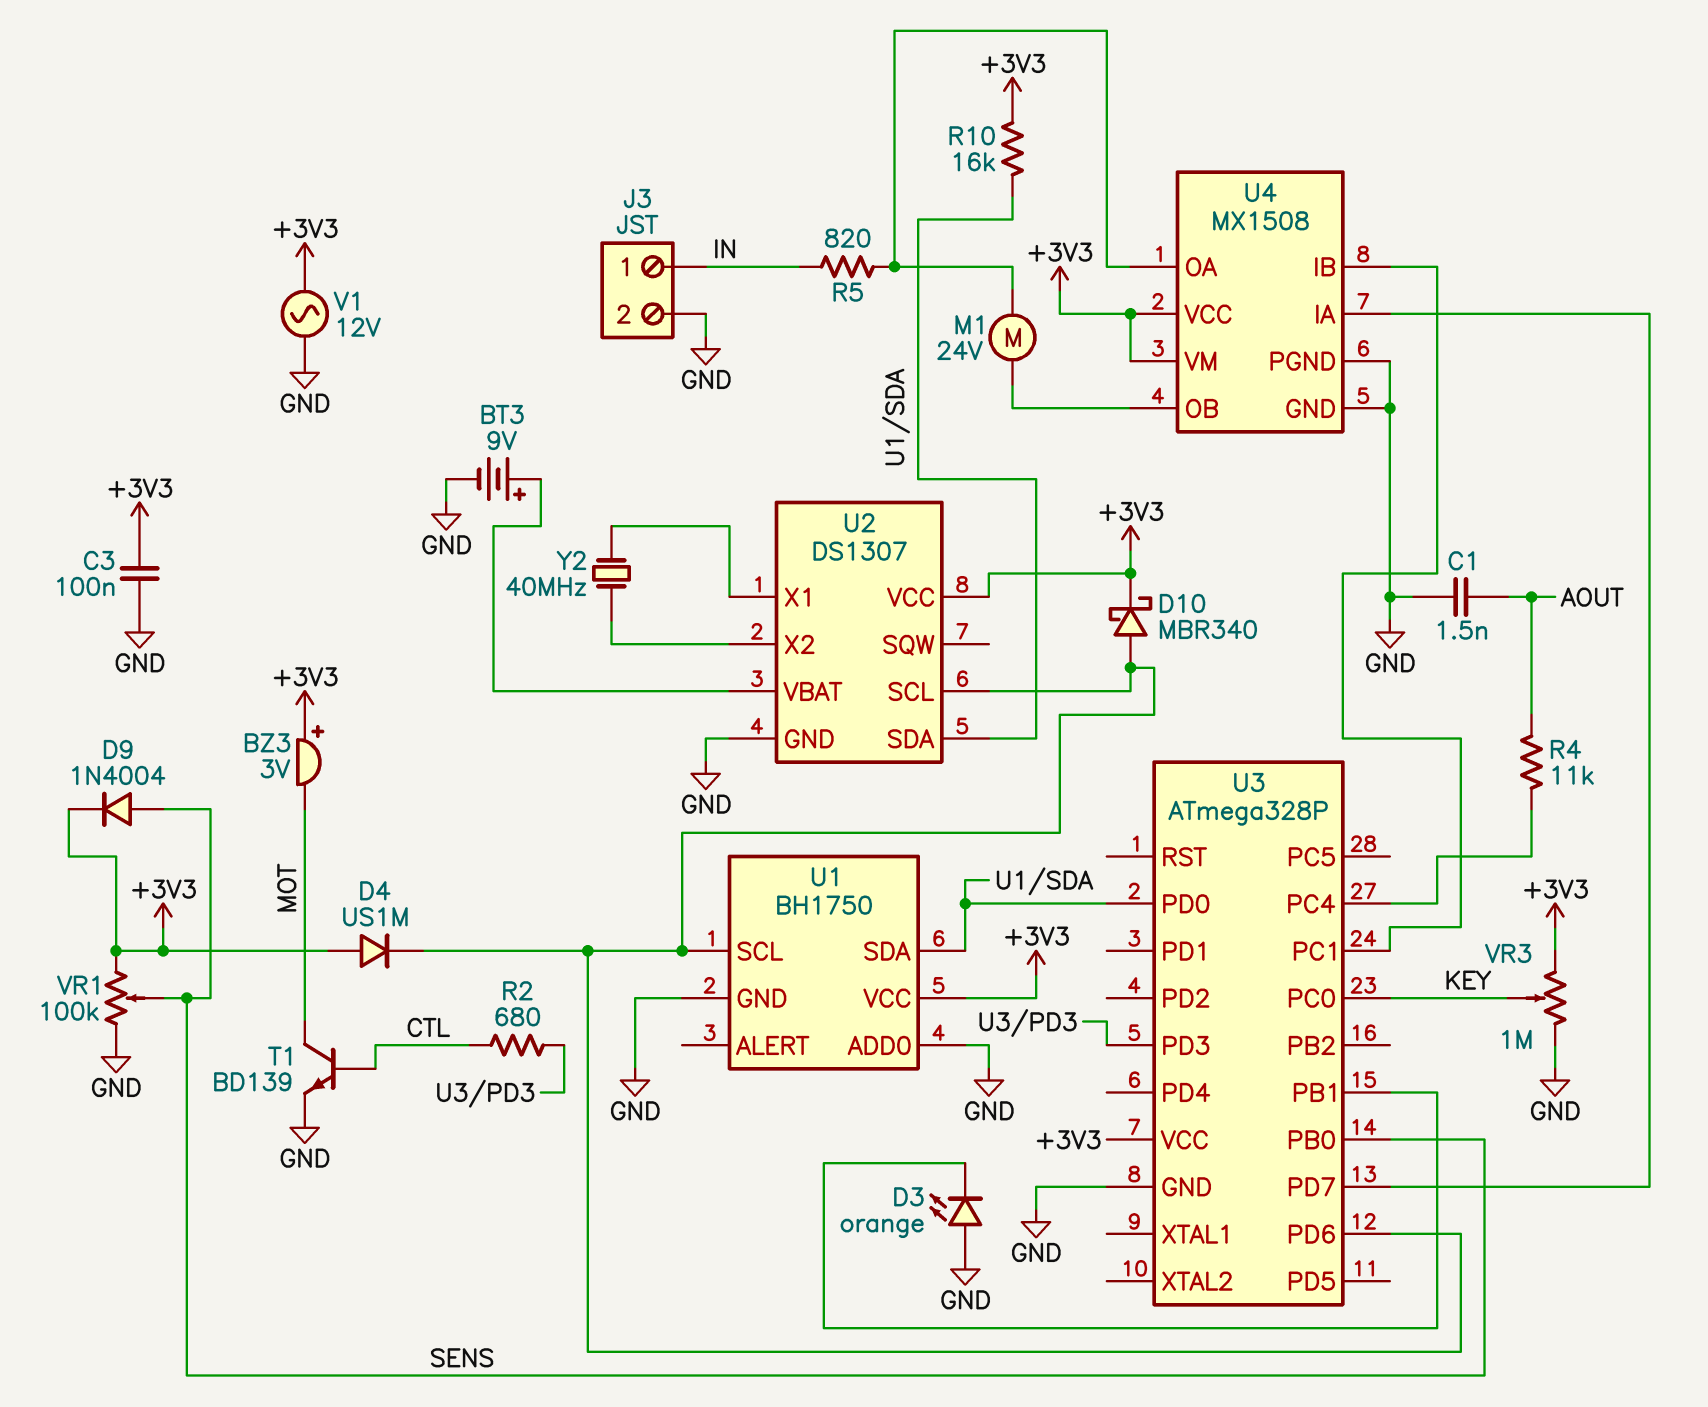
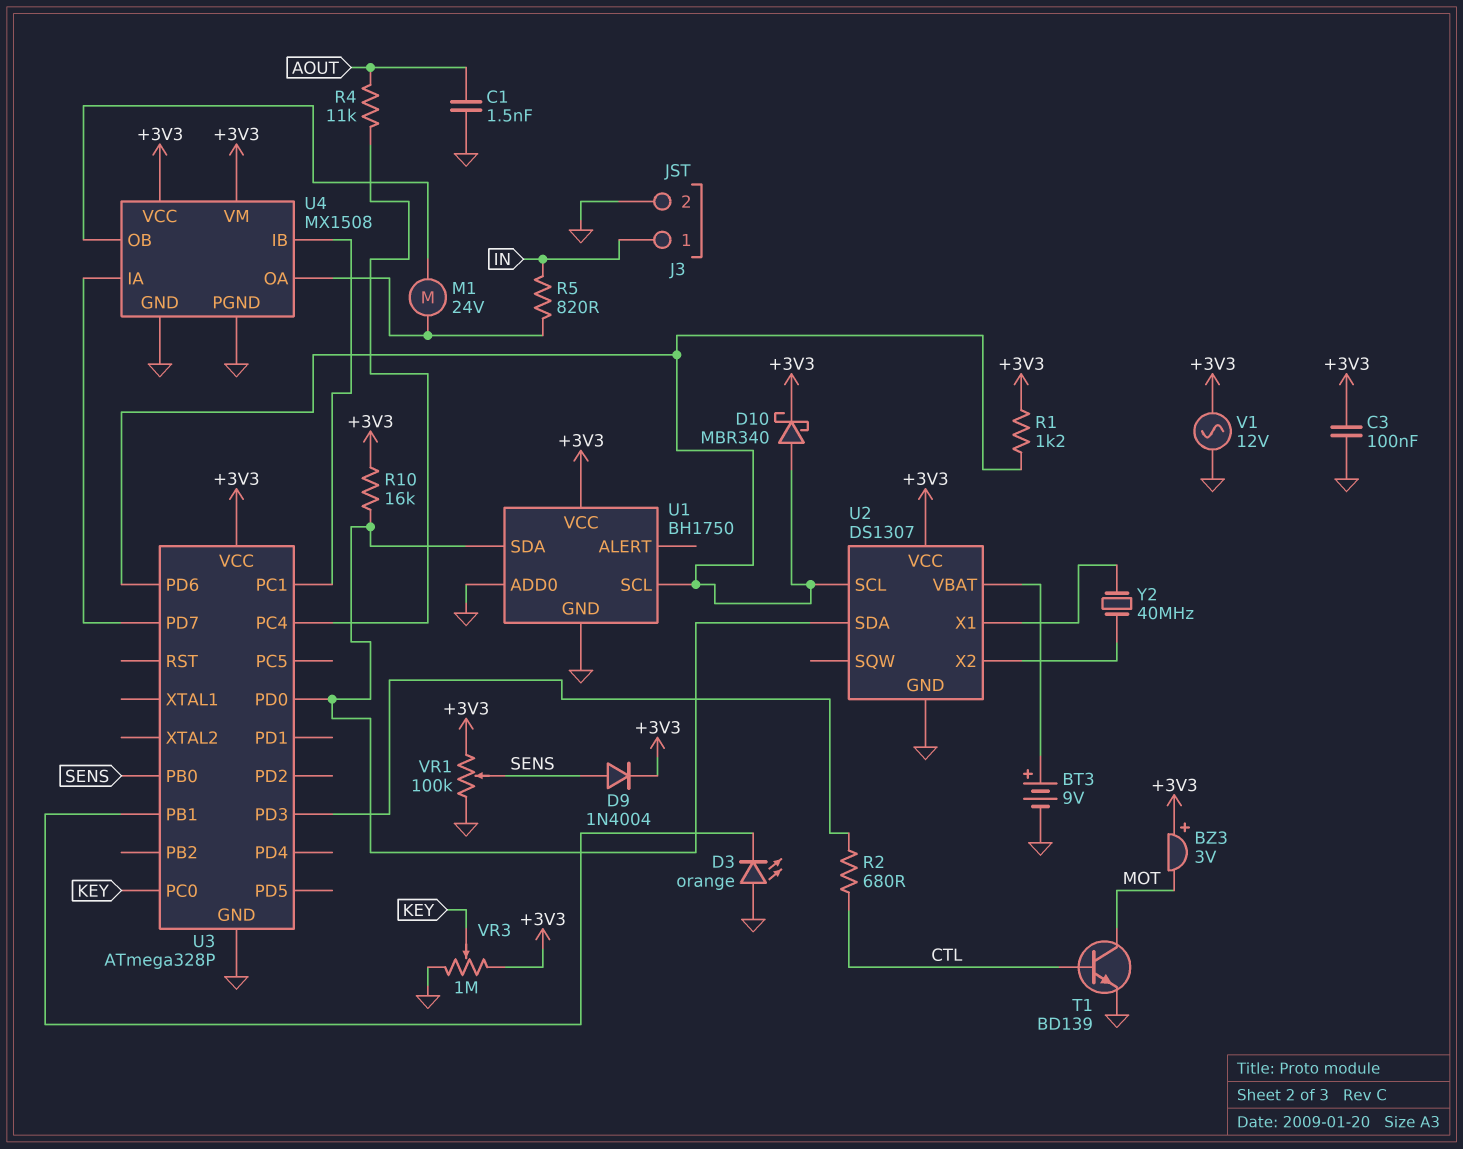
D4: diode US1M (A +3V3, K U1/SCL) -> none
R1: none -> 1.2k (+3V3, U1/SCL)

